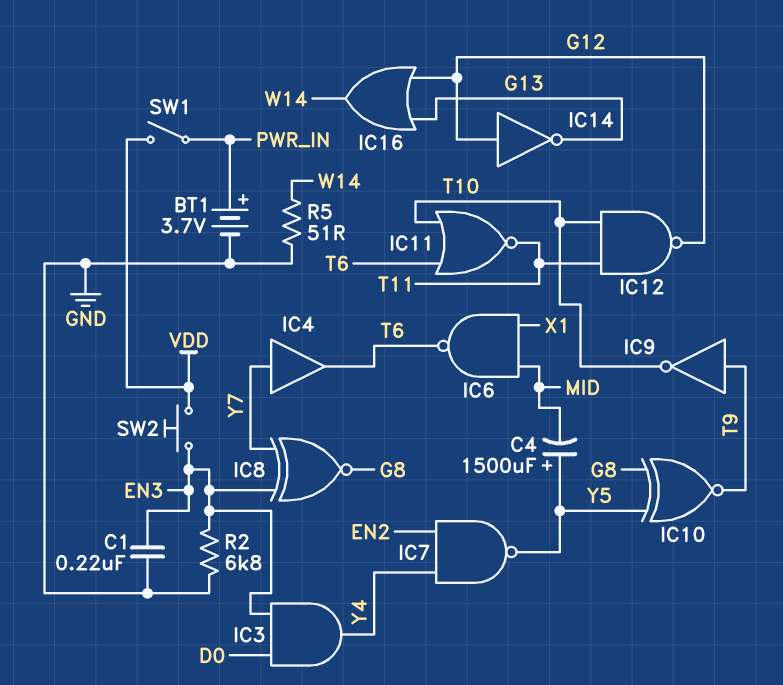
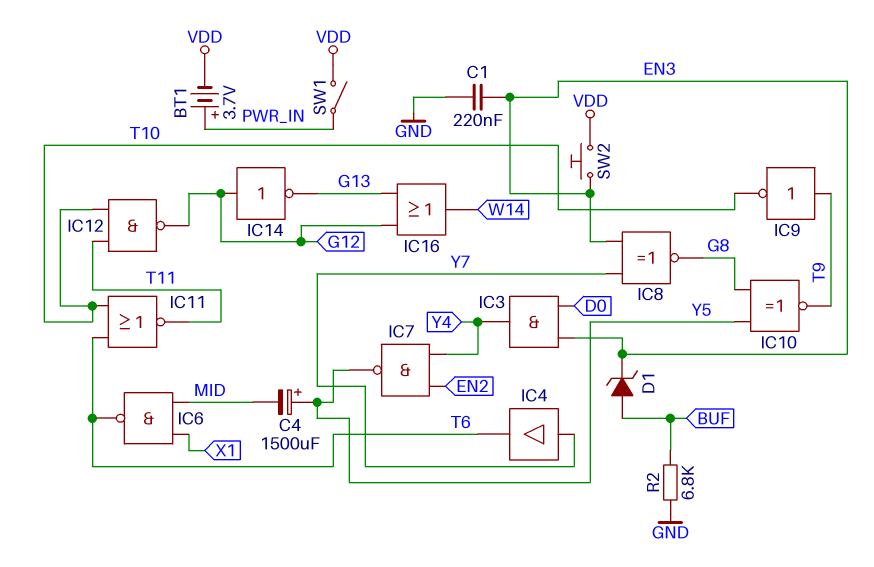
BT1: 3.7V (plus PWR_IN, minus GND) -> 3.7V (plus PWR_IN, minus VDD)
D1: none -> zener (A BUF, K EN3)
R2: 6.8k (EN3, GND) -> 6.8k (BUF, GND)
R5: 51 (GND, W14) -> none

